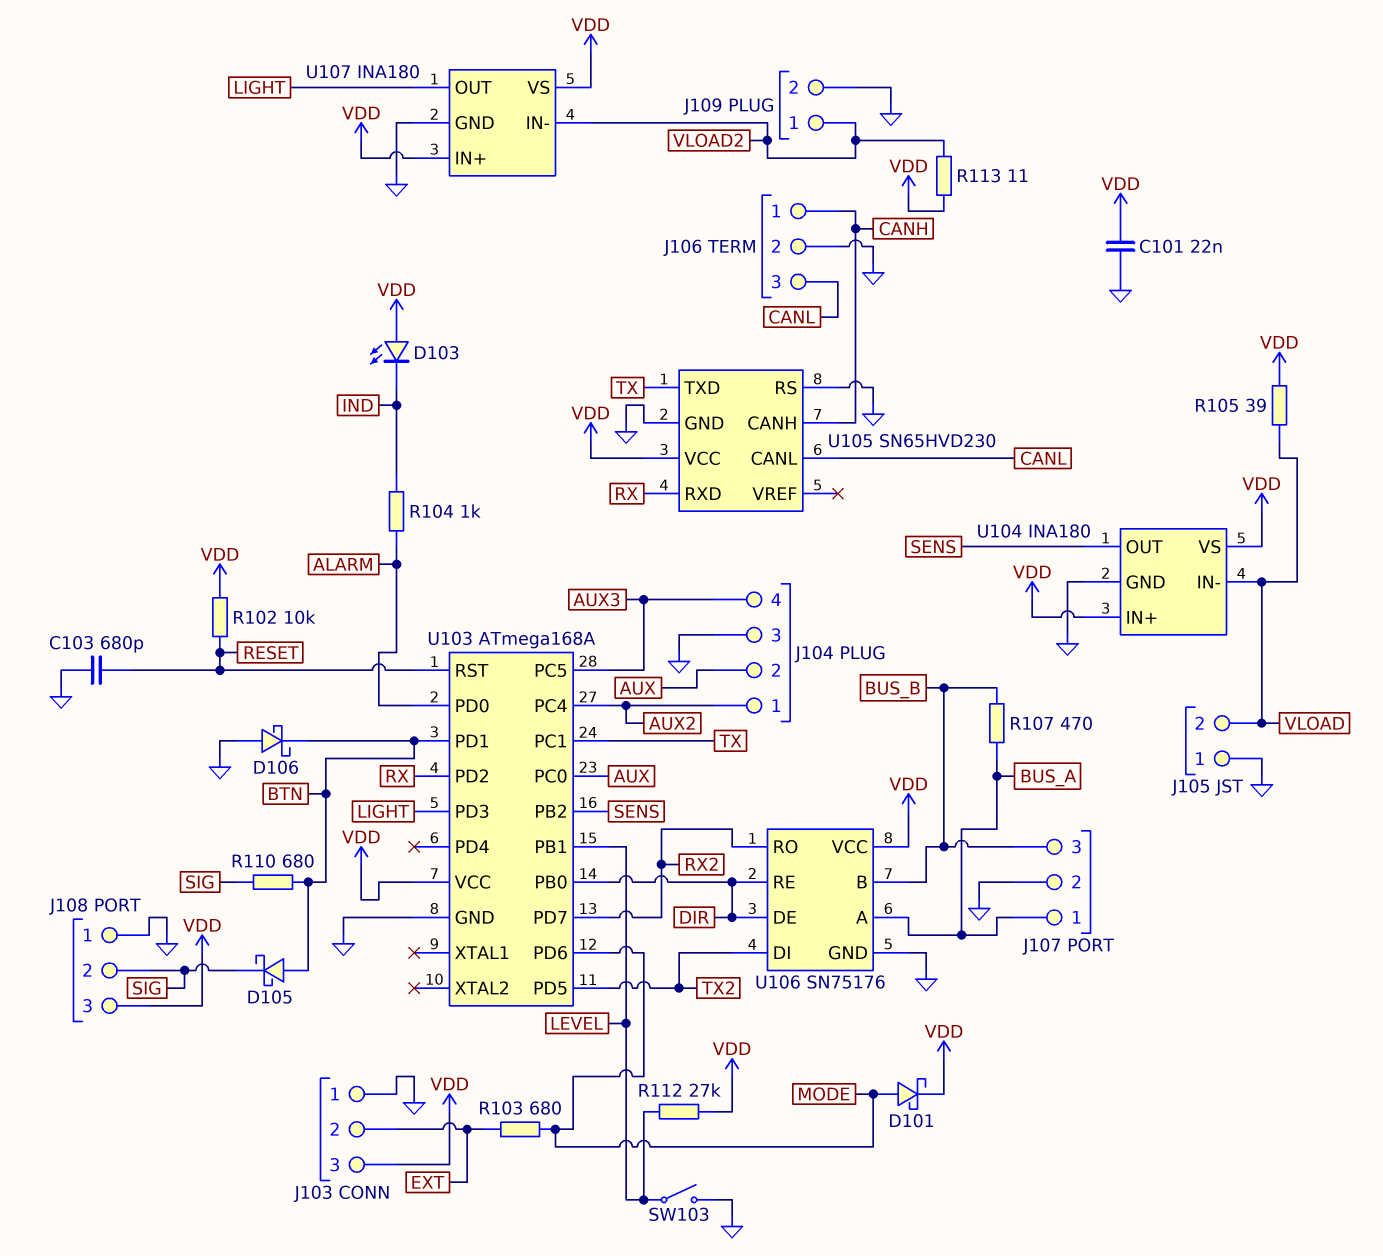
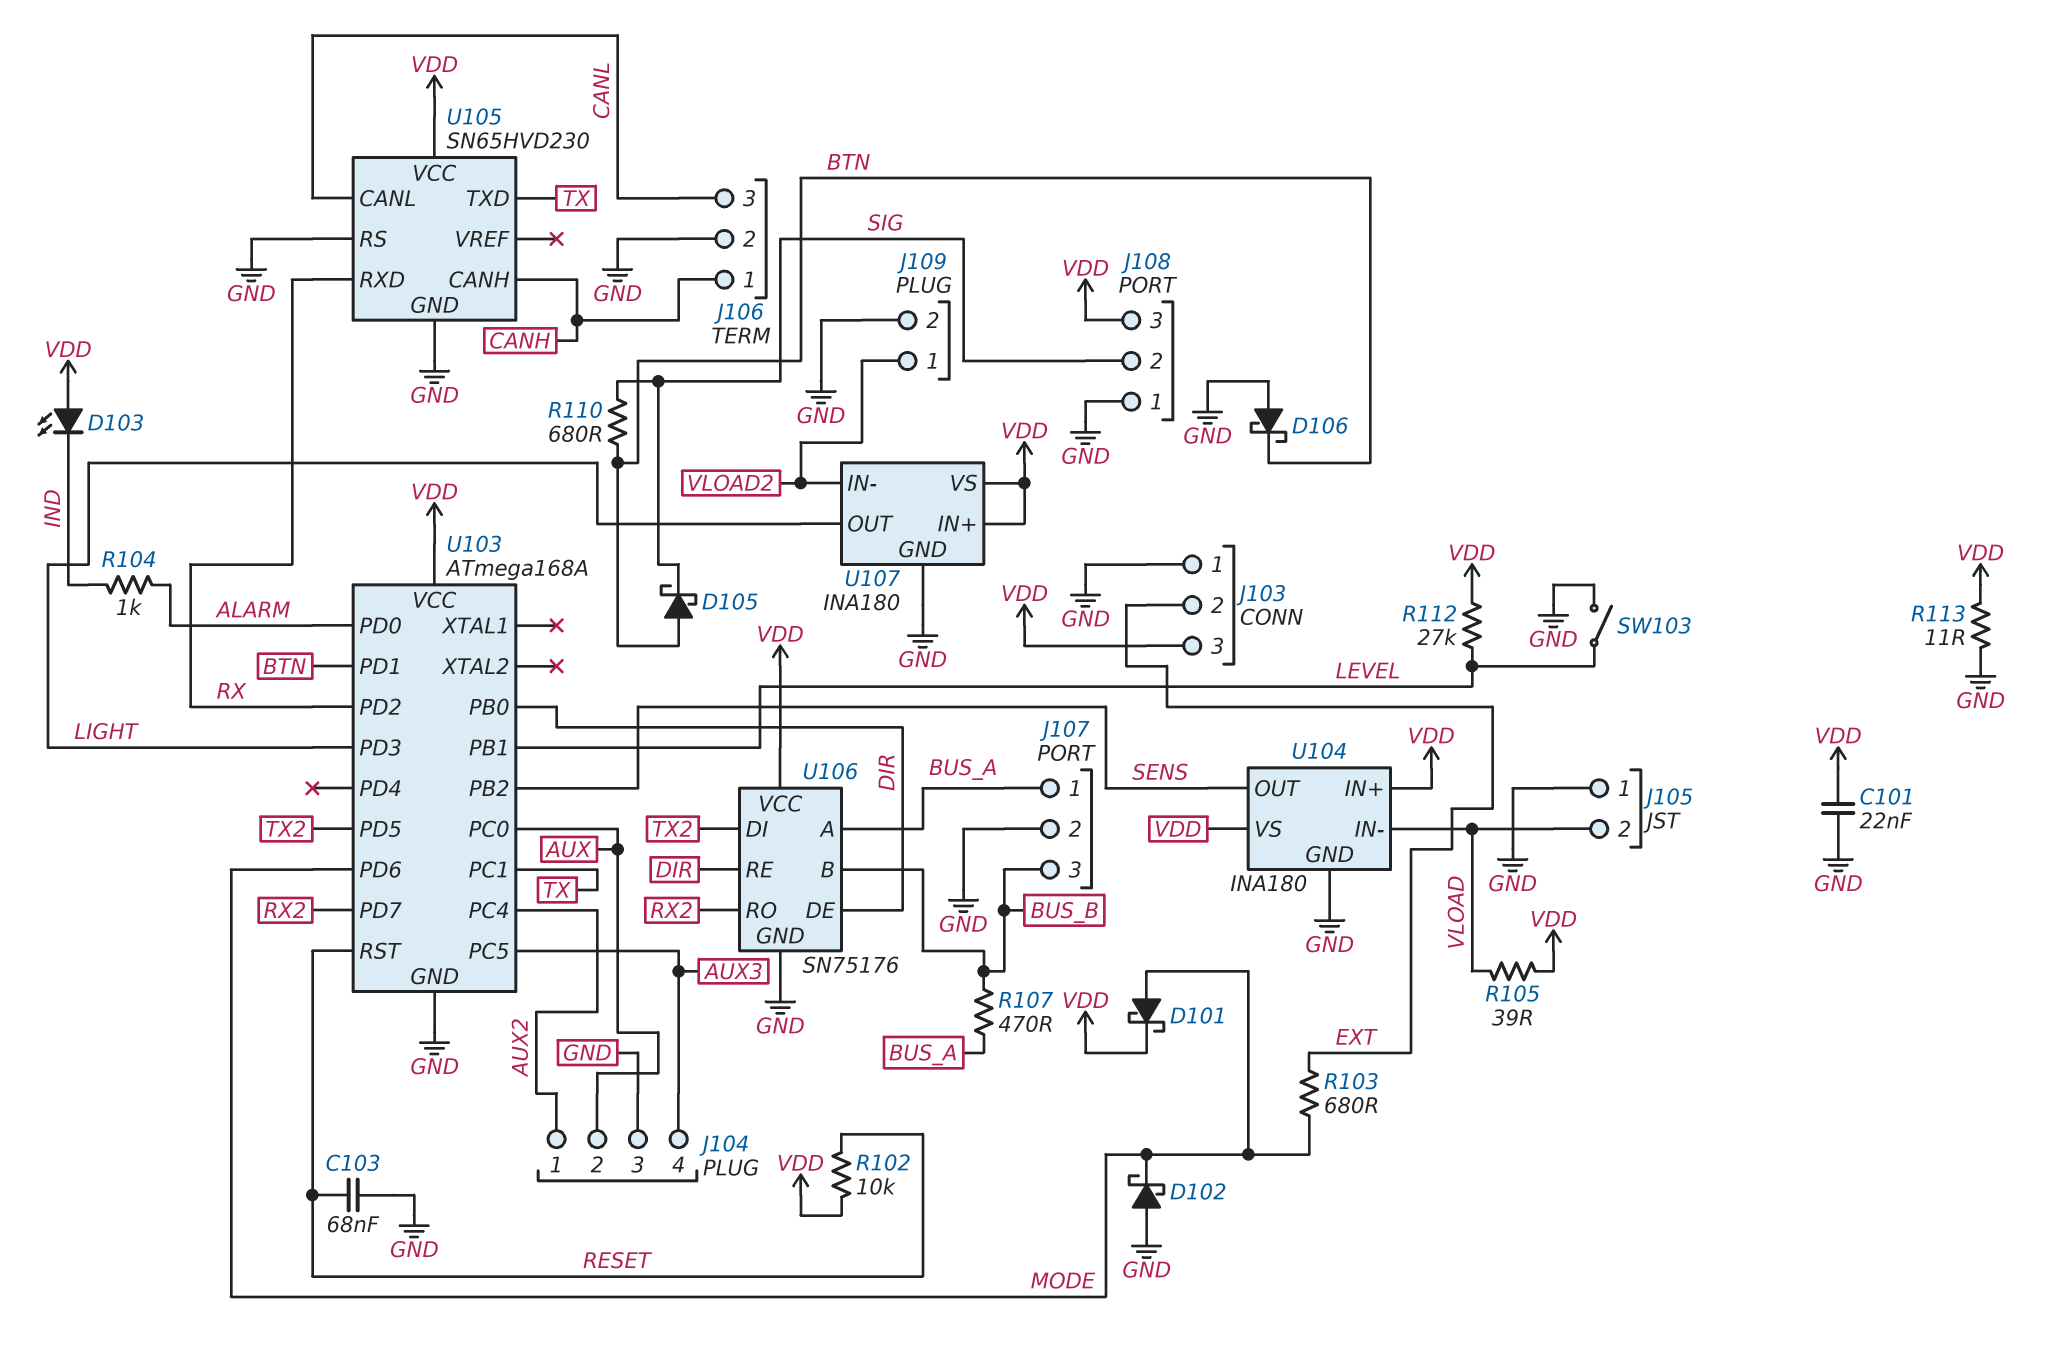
C103: 680pF (GND, RESET) -> 68nF (GND, RESET)
D102: none -> schottky (A GND, K MODE)
R113: 11 (VDD, VLOAD2) -> 11 (GND, VDD)

